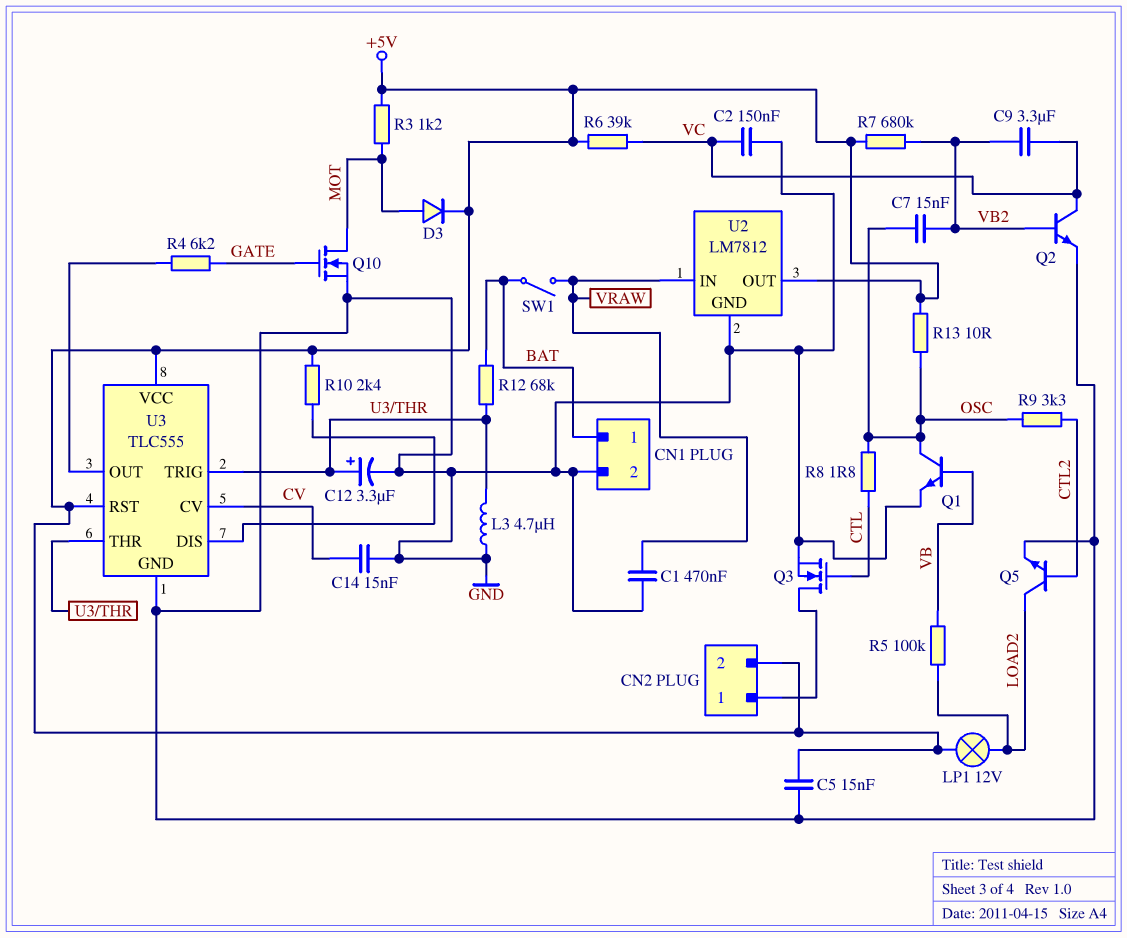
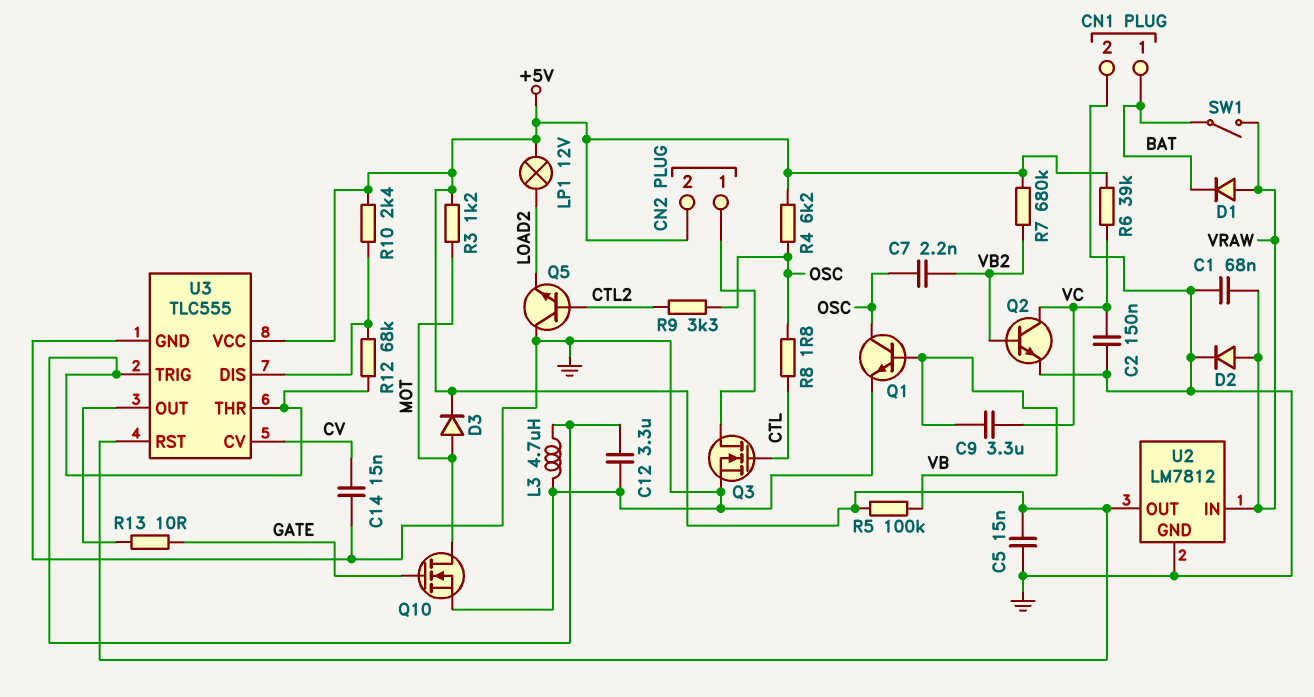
C1: 470nF (GND, VRAW) -> 68nF (GND, VRAW)
C7: 15nF (OSC, VB2) -> 2.2nF (OSC, VB2)
C9: 3.3uF (VB2, VC) -> 3.3uF (VB, VC)
C12: 3.3uF (plus U3/THR, minus GND) -> 3.3uF (GND, U3/THR)
D1: none -> diode (A VRAW, K BAT)
D2: none -> diode (A VRAW, K GND)
Q5: NPN (B CTL2, C LOAD2, E GND) -> NPN (B CTL2, C GND, E LOAD2)
R4: 6.2k (GATE, U3/OUT) -> 6.2k (+5V, OSC)
R5: 100k (LOAD2, VB) -> 100k (+5V, VB)
R12: 68k (BAT, U3/THR) -> 68k (U3/DIS, U3/THR)
R13: 10 (+5V, OSC) -> 10 (GATE, U3/OUT)

